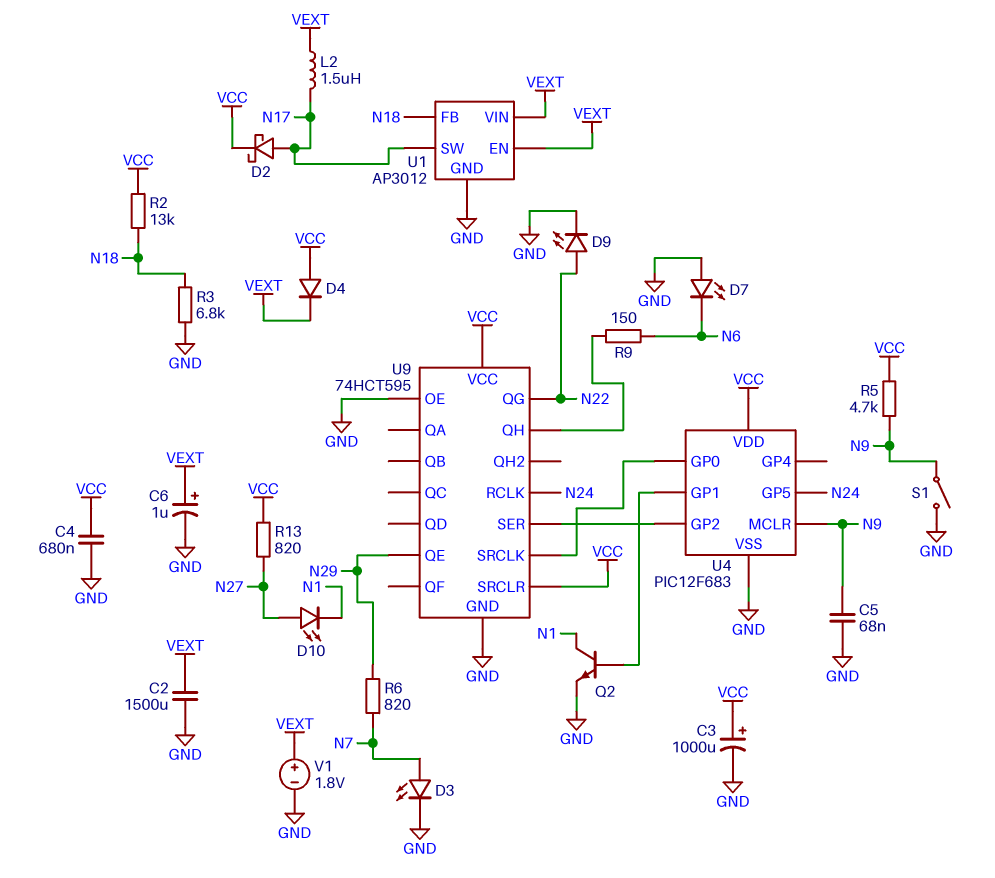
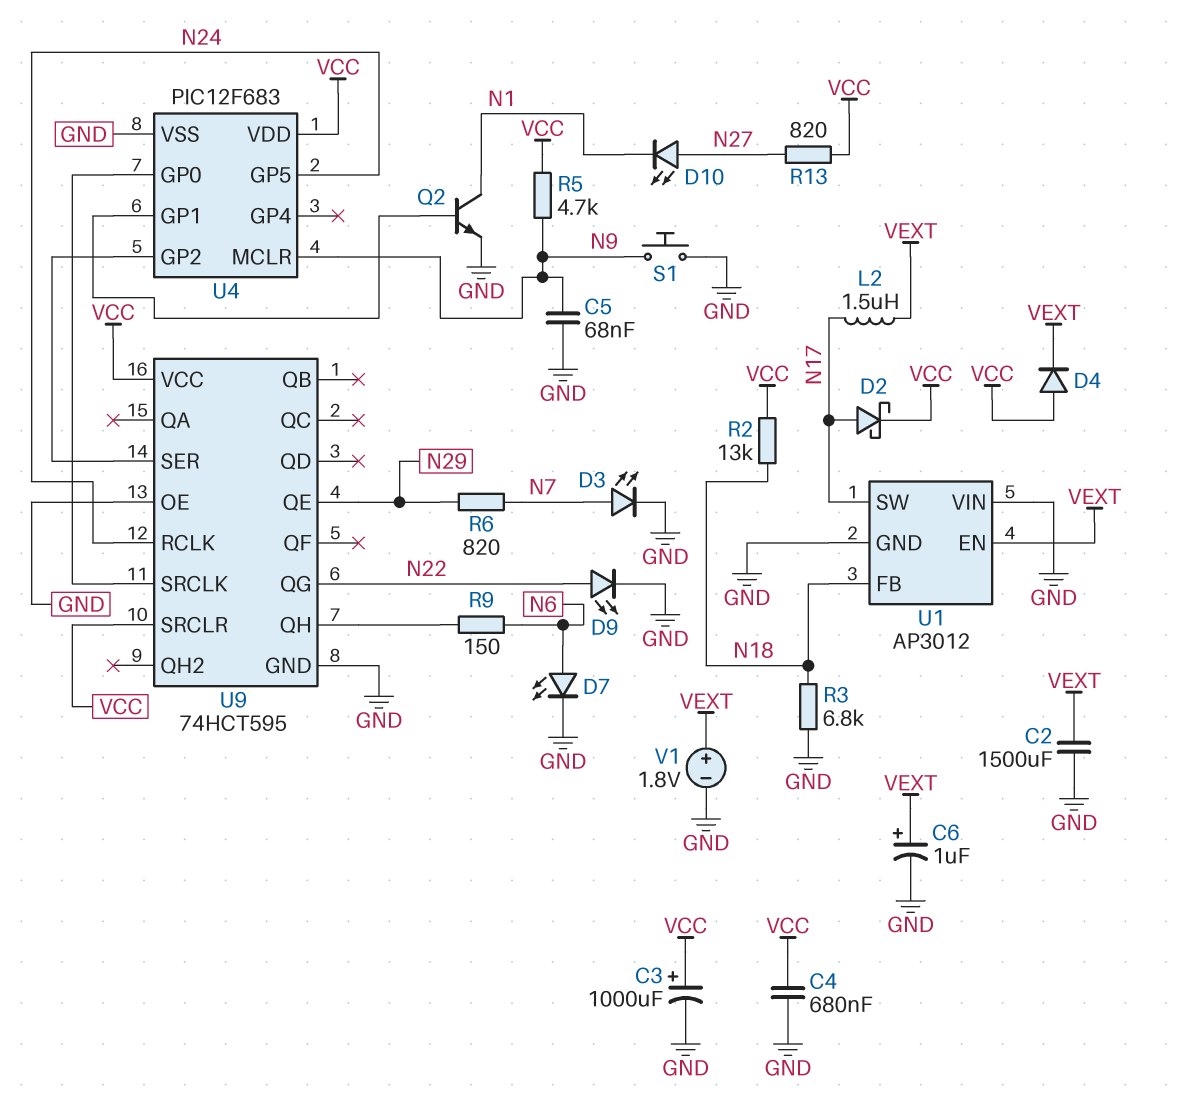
D7: LED (A GND, K N6) -> LED (A N6, K GND)
S1: switch (GND, N9) -> button (GND, N9)
U1 pin VIN: VEXT -> GND

